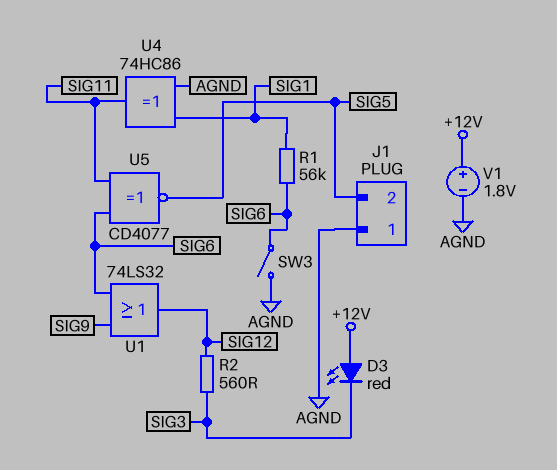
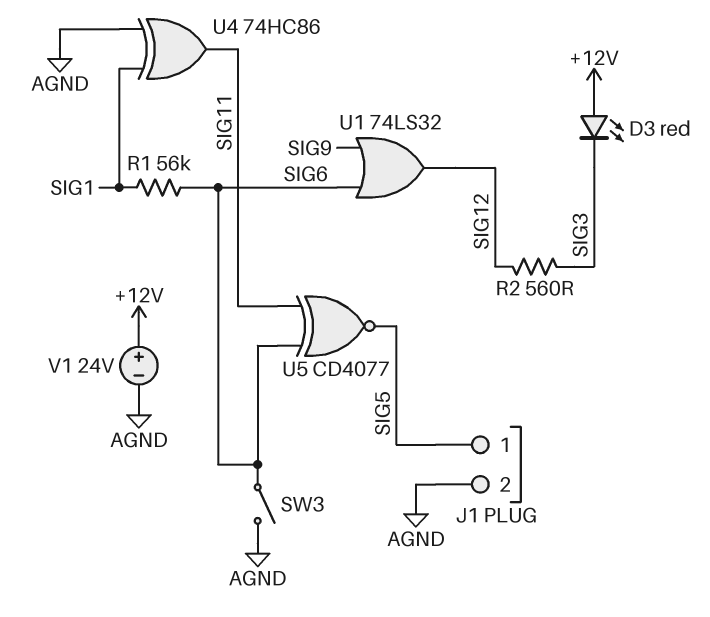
J1 pin 1: AGND -> SIG5
J1 pin 2: SIG5 -> AGND
V1: 1.8V (plus +12V, minus AGND) -> 24V (plus +12V, minus AGND)

